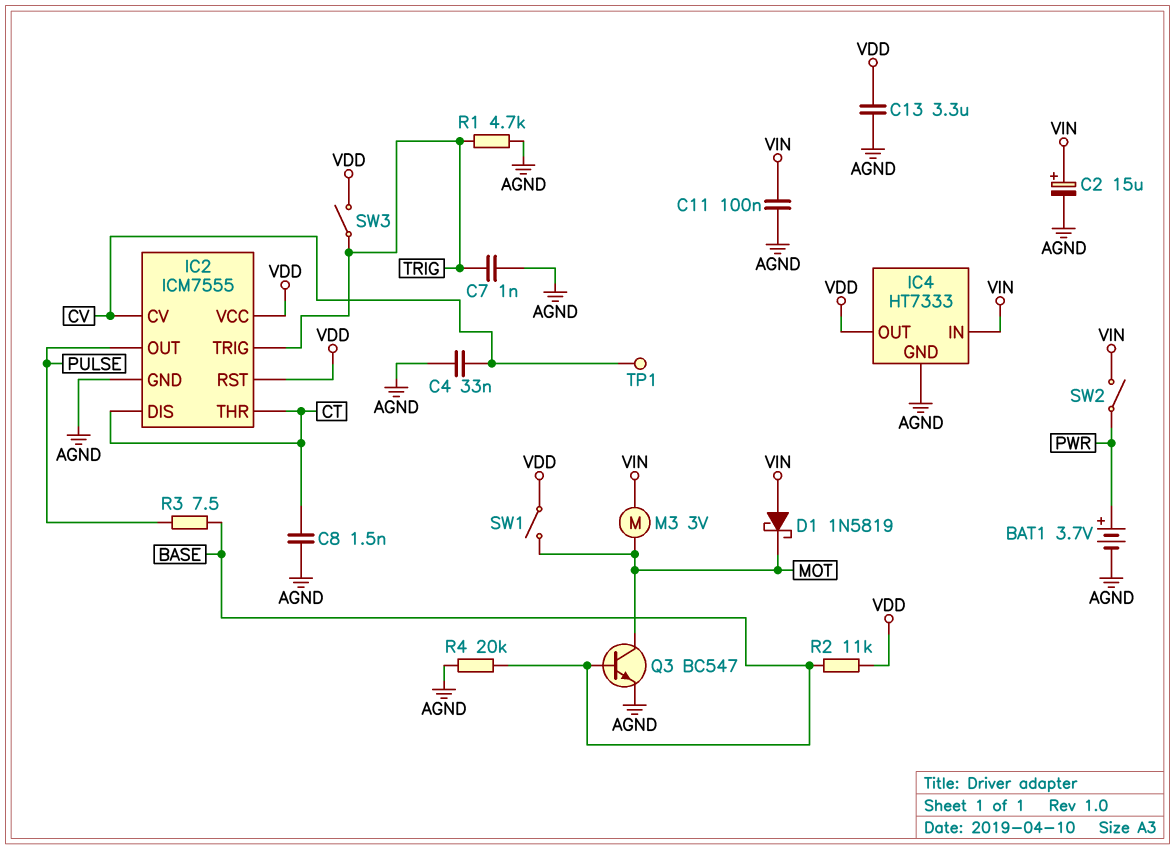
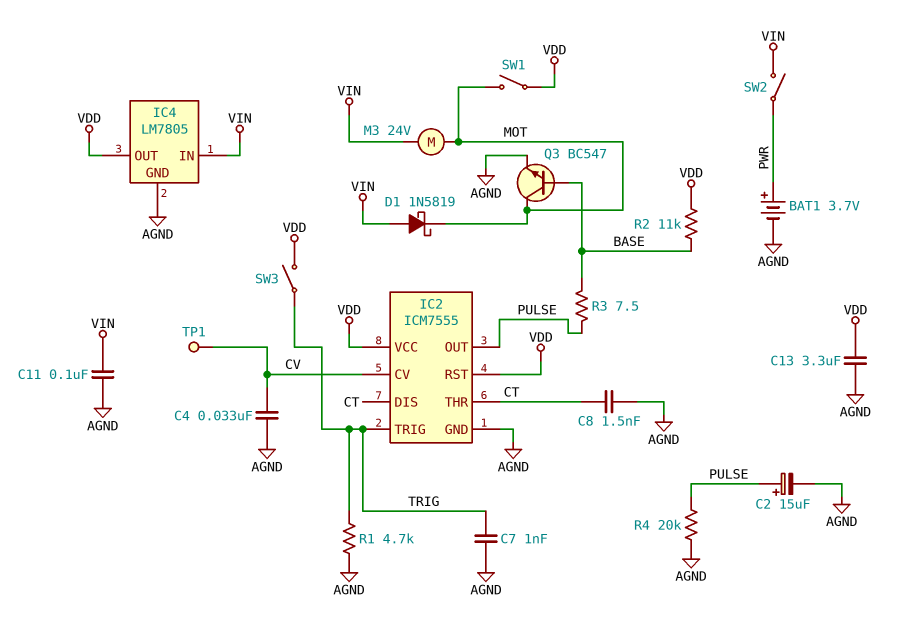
C2: 15uF (plus VIN, minus AGND) -> 15uF (plus PULSE, minus AGND)
IC4: HT7333 -> LM7805
M3: motor 3V (MOT, VIN) -> motor 24V (MOT, VIN)
R4: 20k (AGND, BASE) -> 20k (AGND, PULSE)

